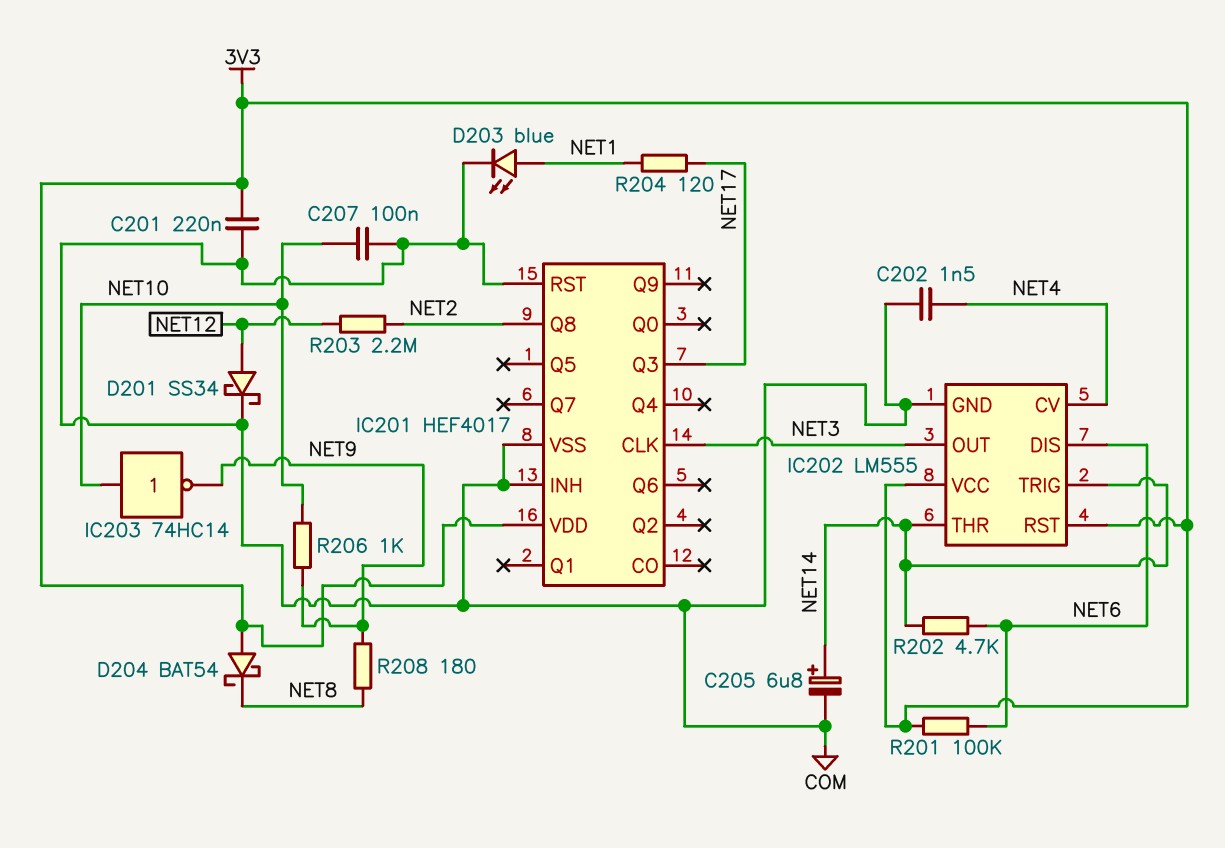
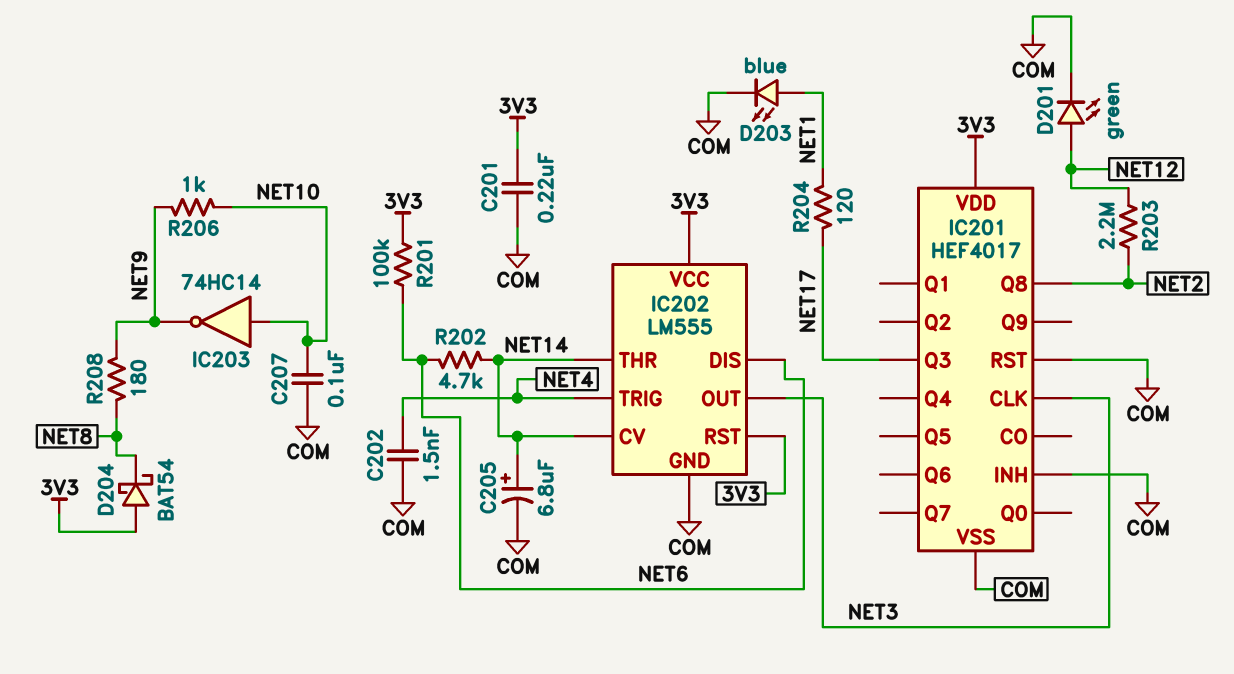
D201: schottky SS34 (A NET12, K COM) -> LED green (A NET12, K COM)
IC202 pin CV: NET4 -> NET14
IC202 pin TRIG: NET14 -> NET4

